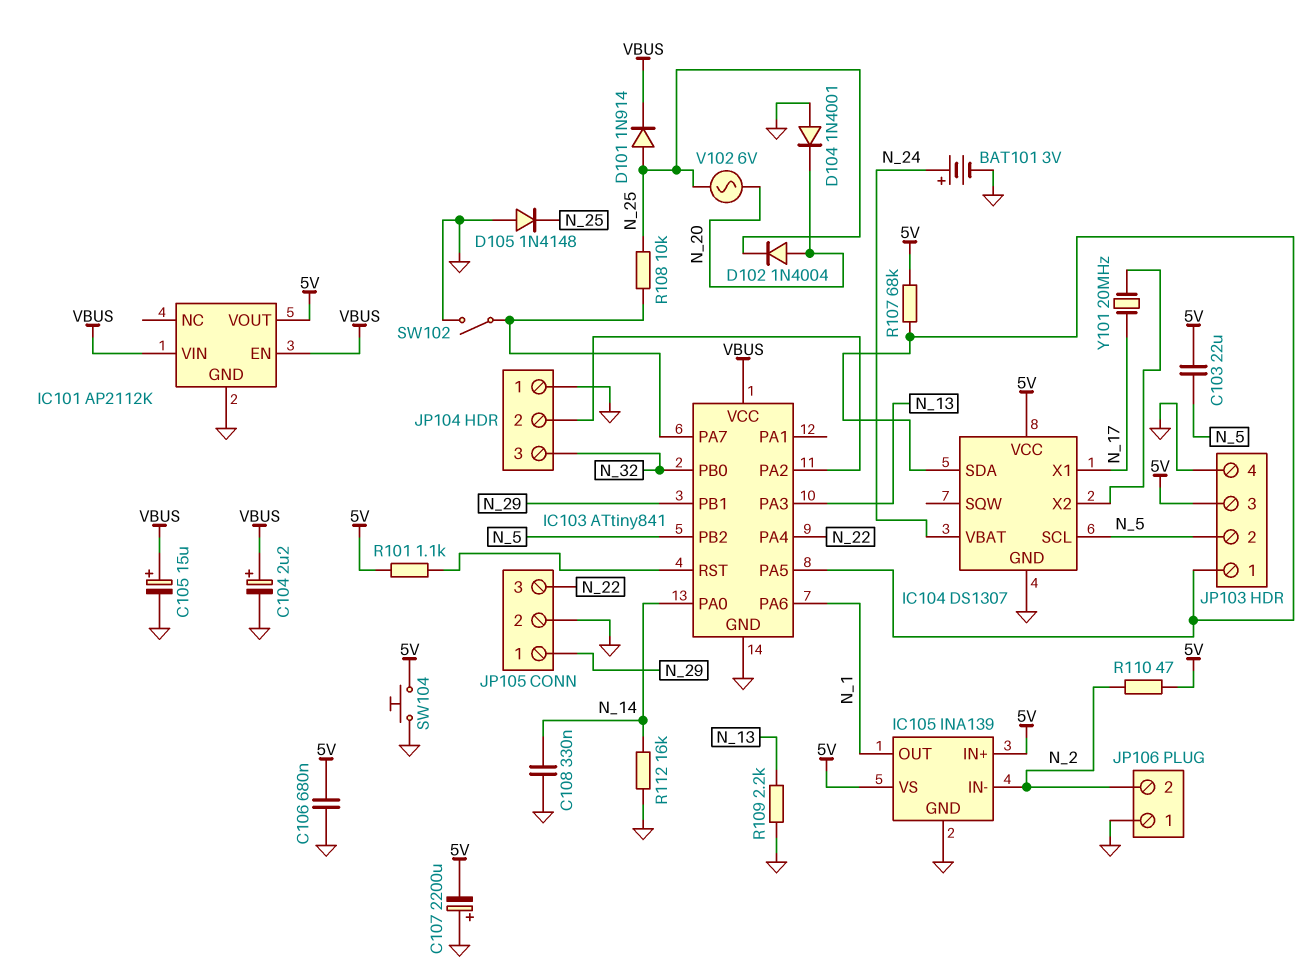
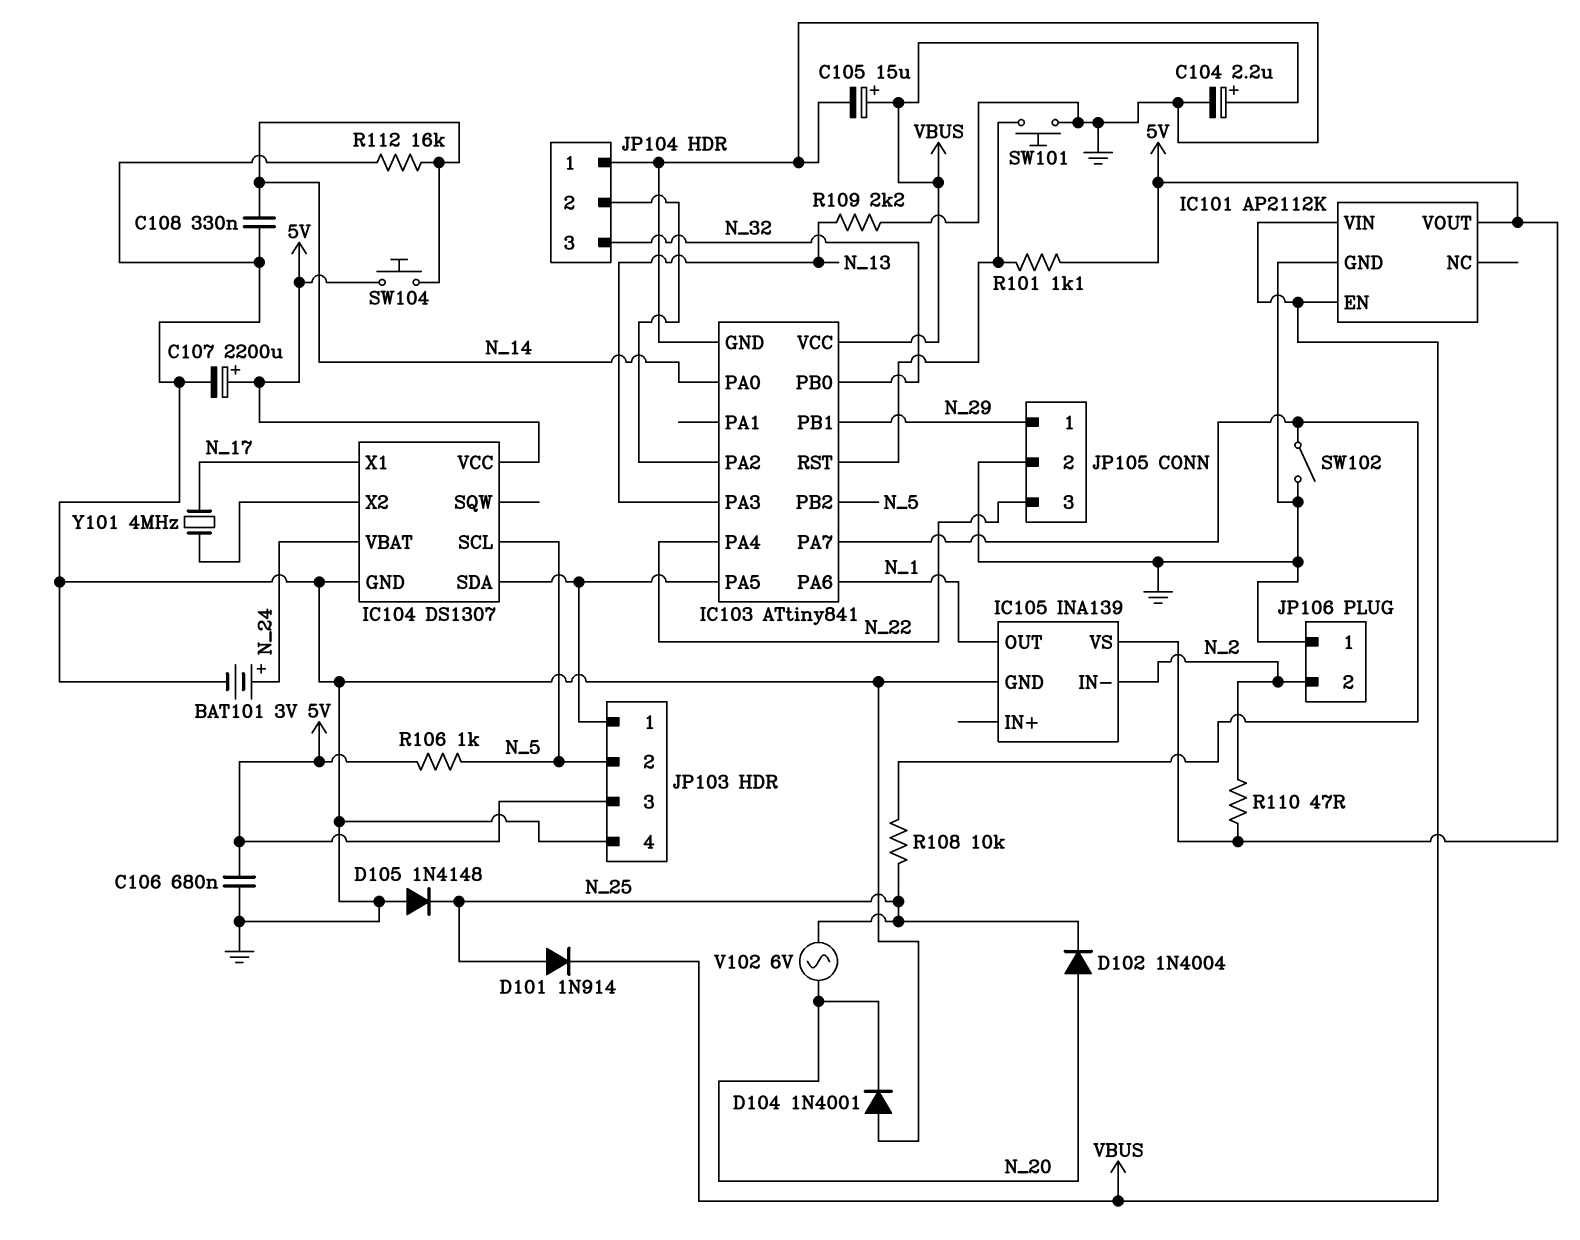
C103: 22uF (5V, N_5) -> none
C107: 2200uF (plus GND, minus 5V) -> 2200uF (plus 5V, minus GND)
IC105 pin IN+: 5V -> none
R106: none -> 1k (5V, N_5)
R107: 68k (5V, IC103/PA5) -> none
SW101: none -> button (GND, IC103/RST)
SW104: button (5V, GND) -> button (5V, N_14)
Y101: 20MHz (IC104/X2, N_17) -> 4MHz (IC104/X2, N_17)

